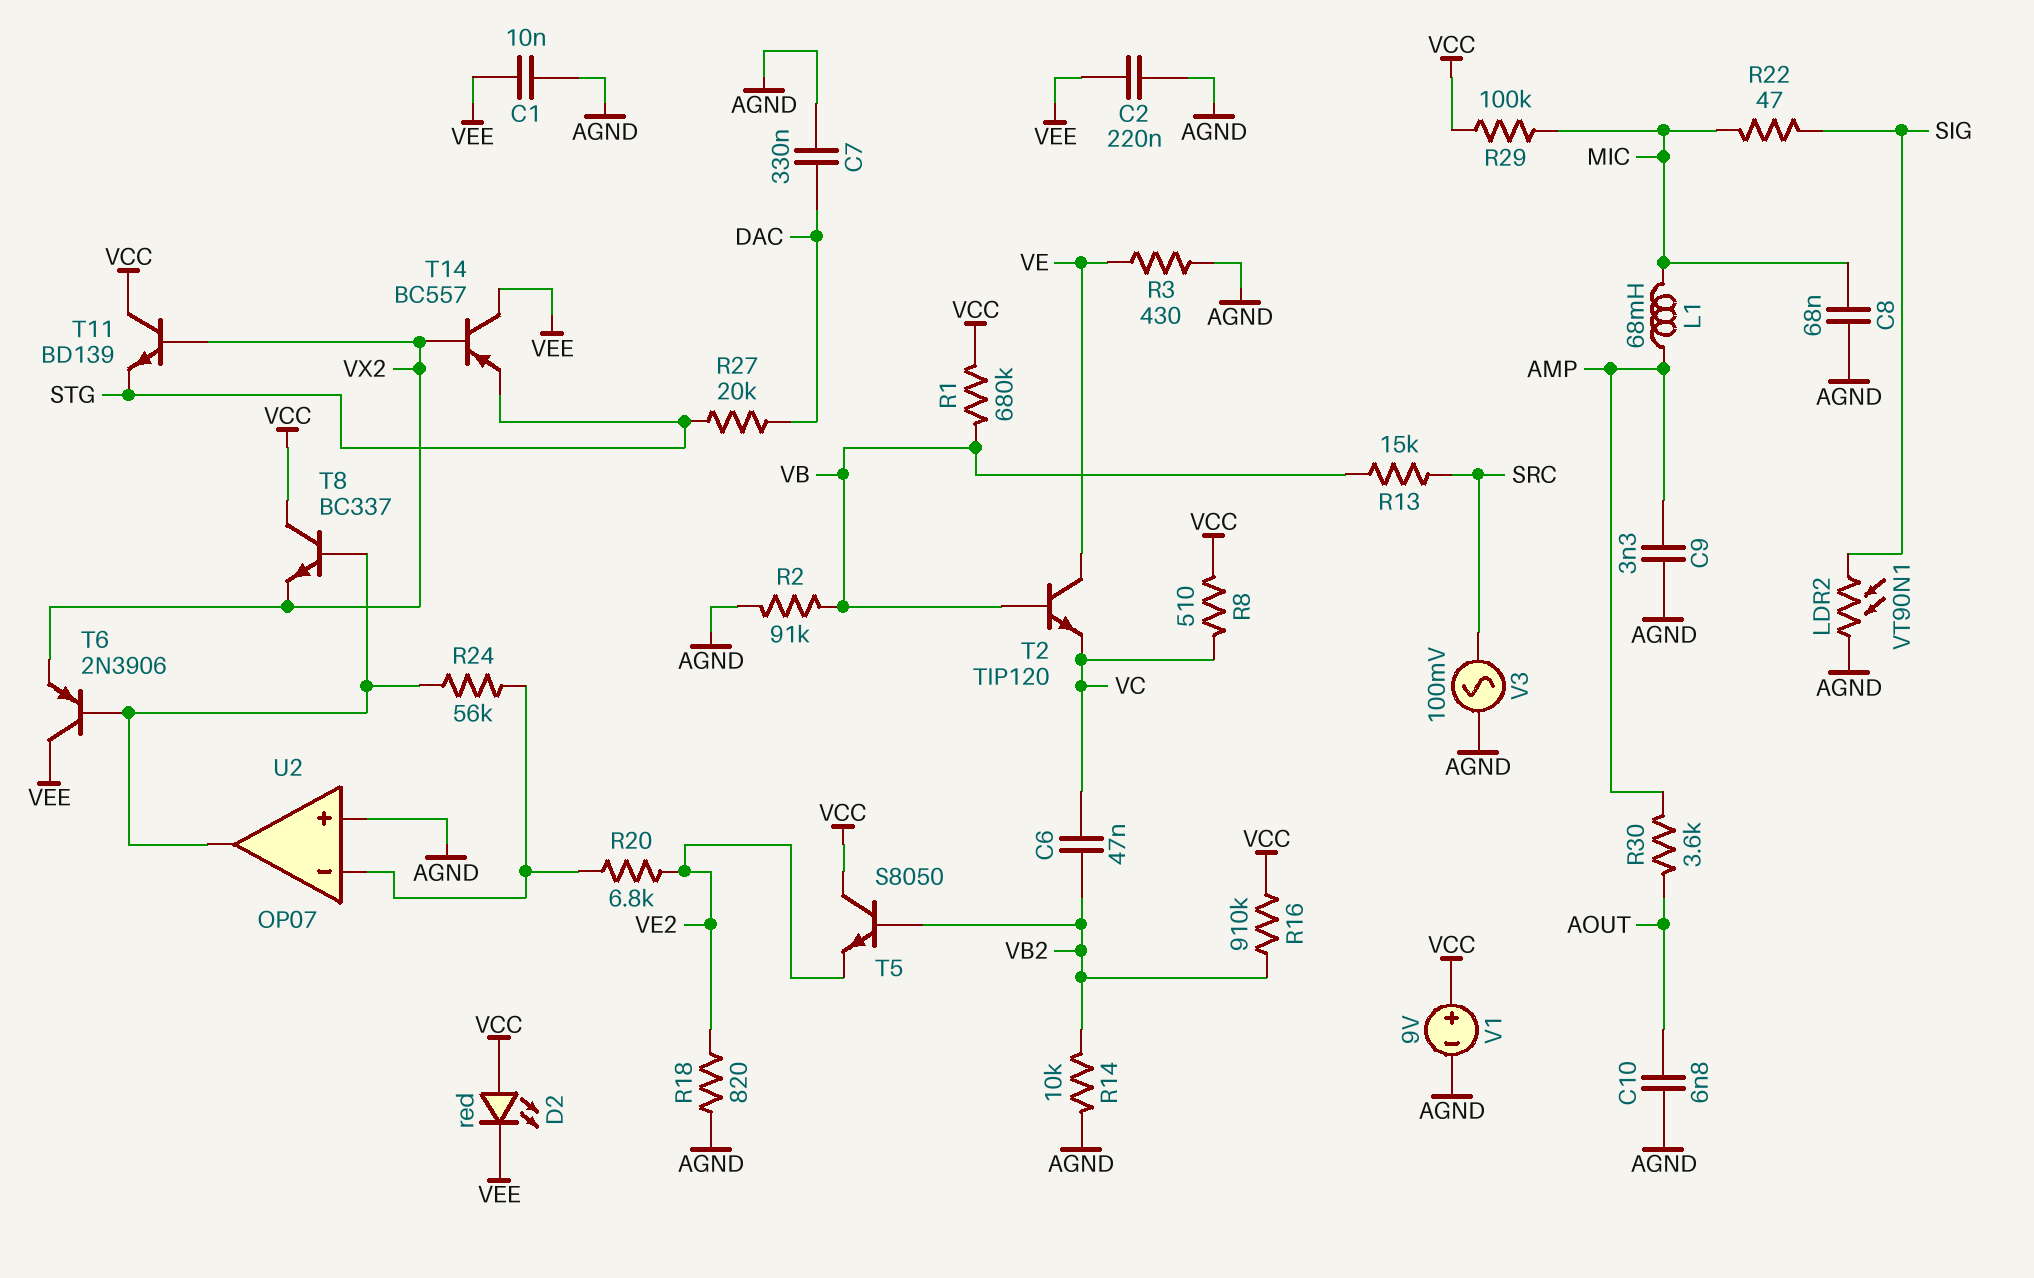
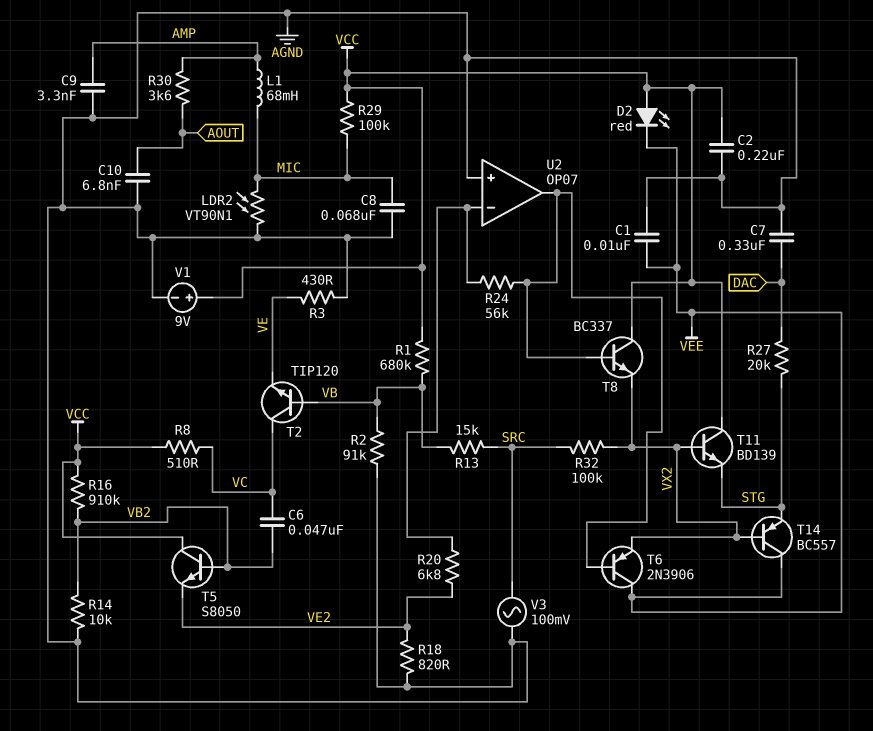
C2: 220nF (AGND, VEE) -> 220nF (AGND, VCC)
LDR2: VT90N1 (AGND, SIG) -> VT90N1 (AGND, MIC)
R22: 47 (MIC, SIG) -> none
R32: none -> 100k (SRC, VX2)
T2: NPN TIP120 (B VB, C VE, E VC) -> NPN TIP120 (B VB, C VC, E VE)

